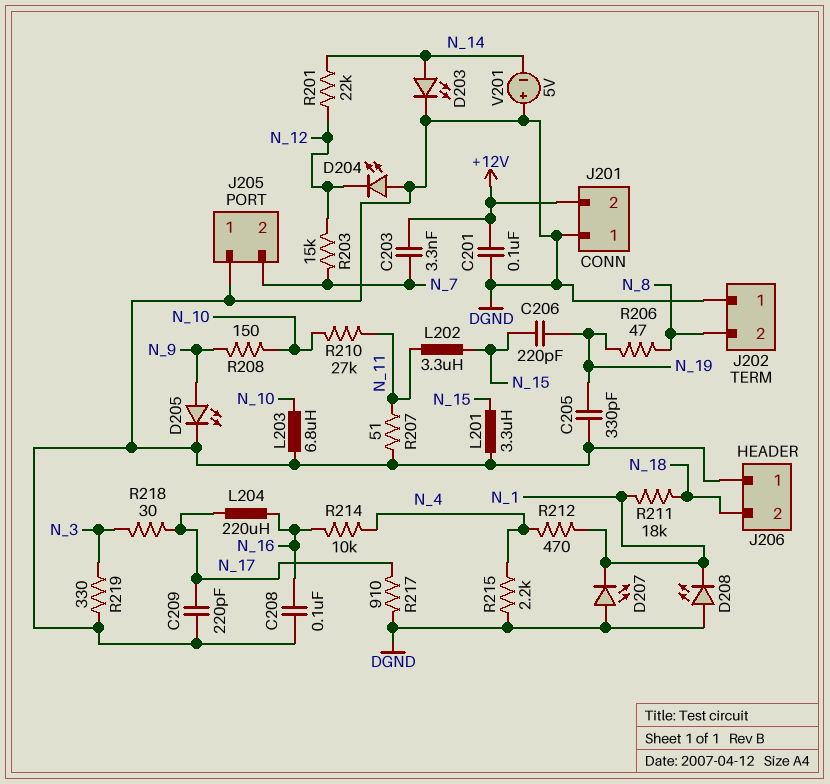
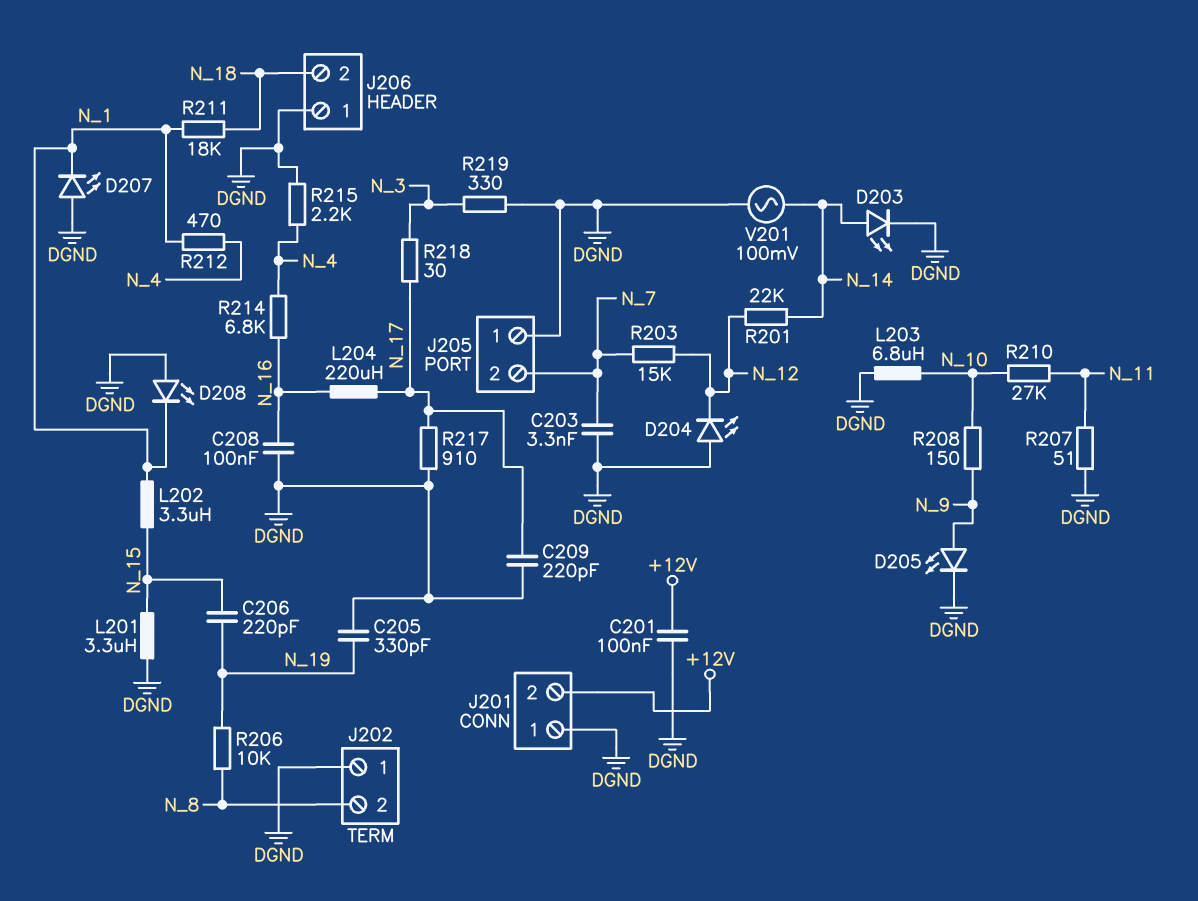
C203: 3.3nF (+12V, N_7) -> 3.3nF (DGND, N_7)
L202: 3.3uH (N_11, N_15) -> 3.3uH (N_1, N_15)
R206: 47 (N_8, N_19) -> 10k (N_8, N_19)
R214: 10k (N_4, N_16) -> 6.8k (N_4, N_16)
V201: 5V (plus DGND, minus N_14) -> AC 100mV (DGND, N_14)

